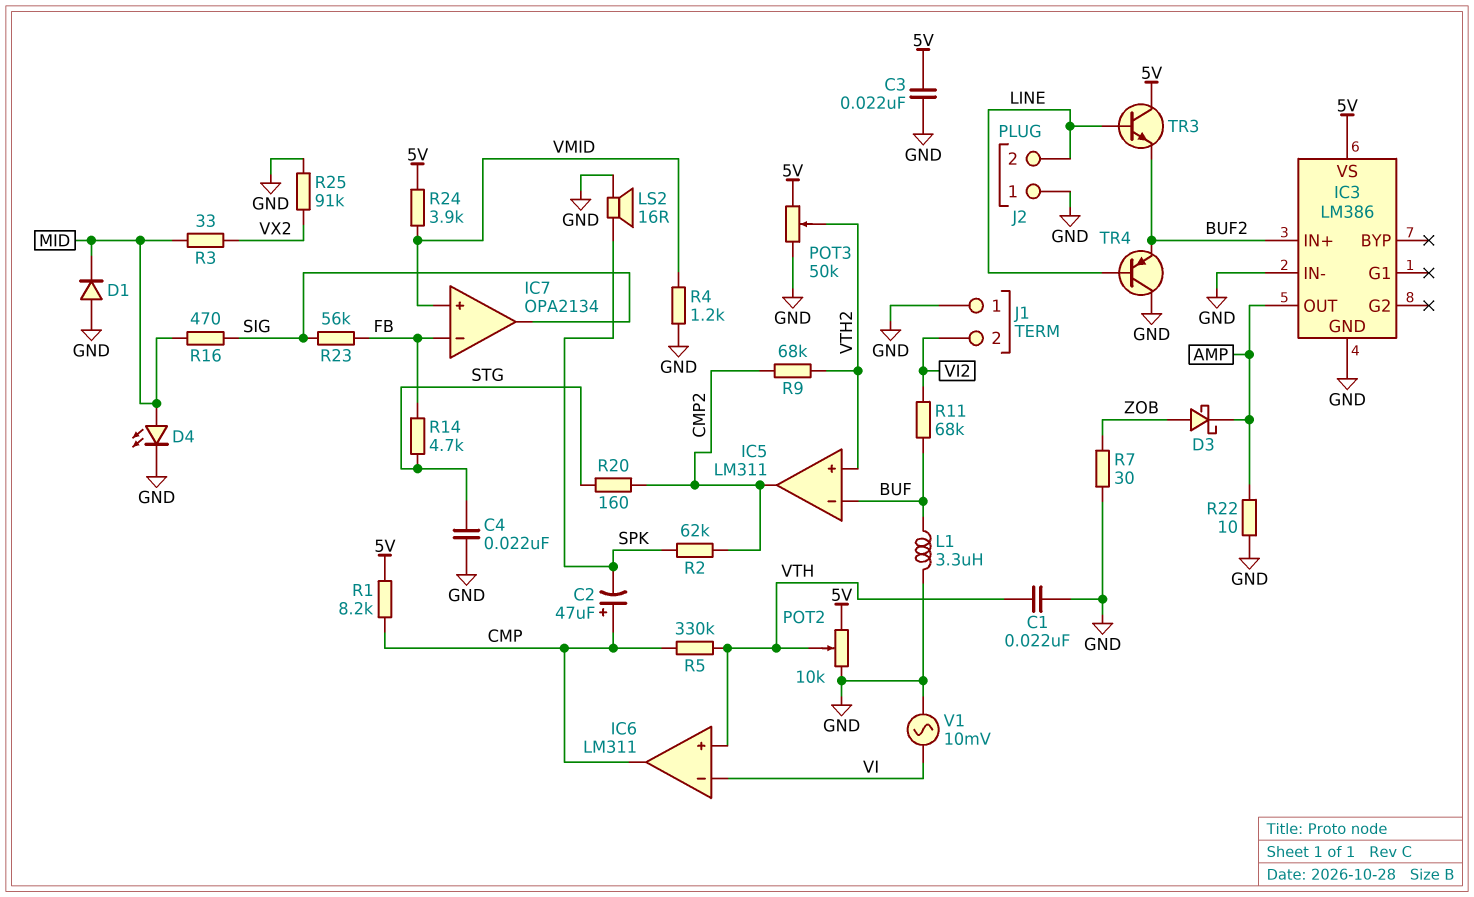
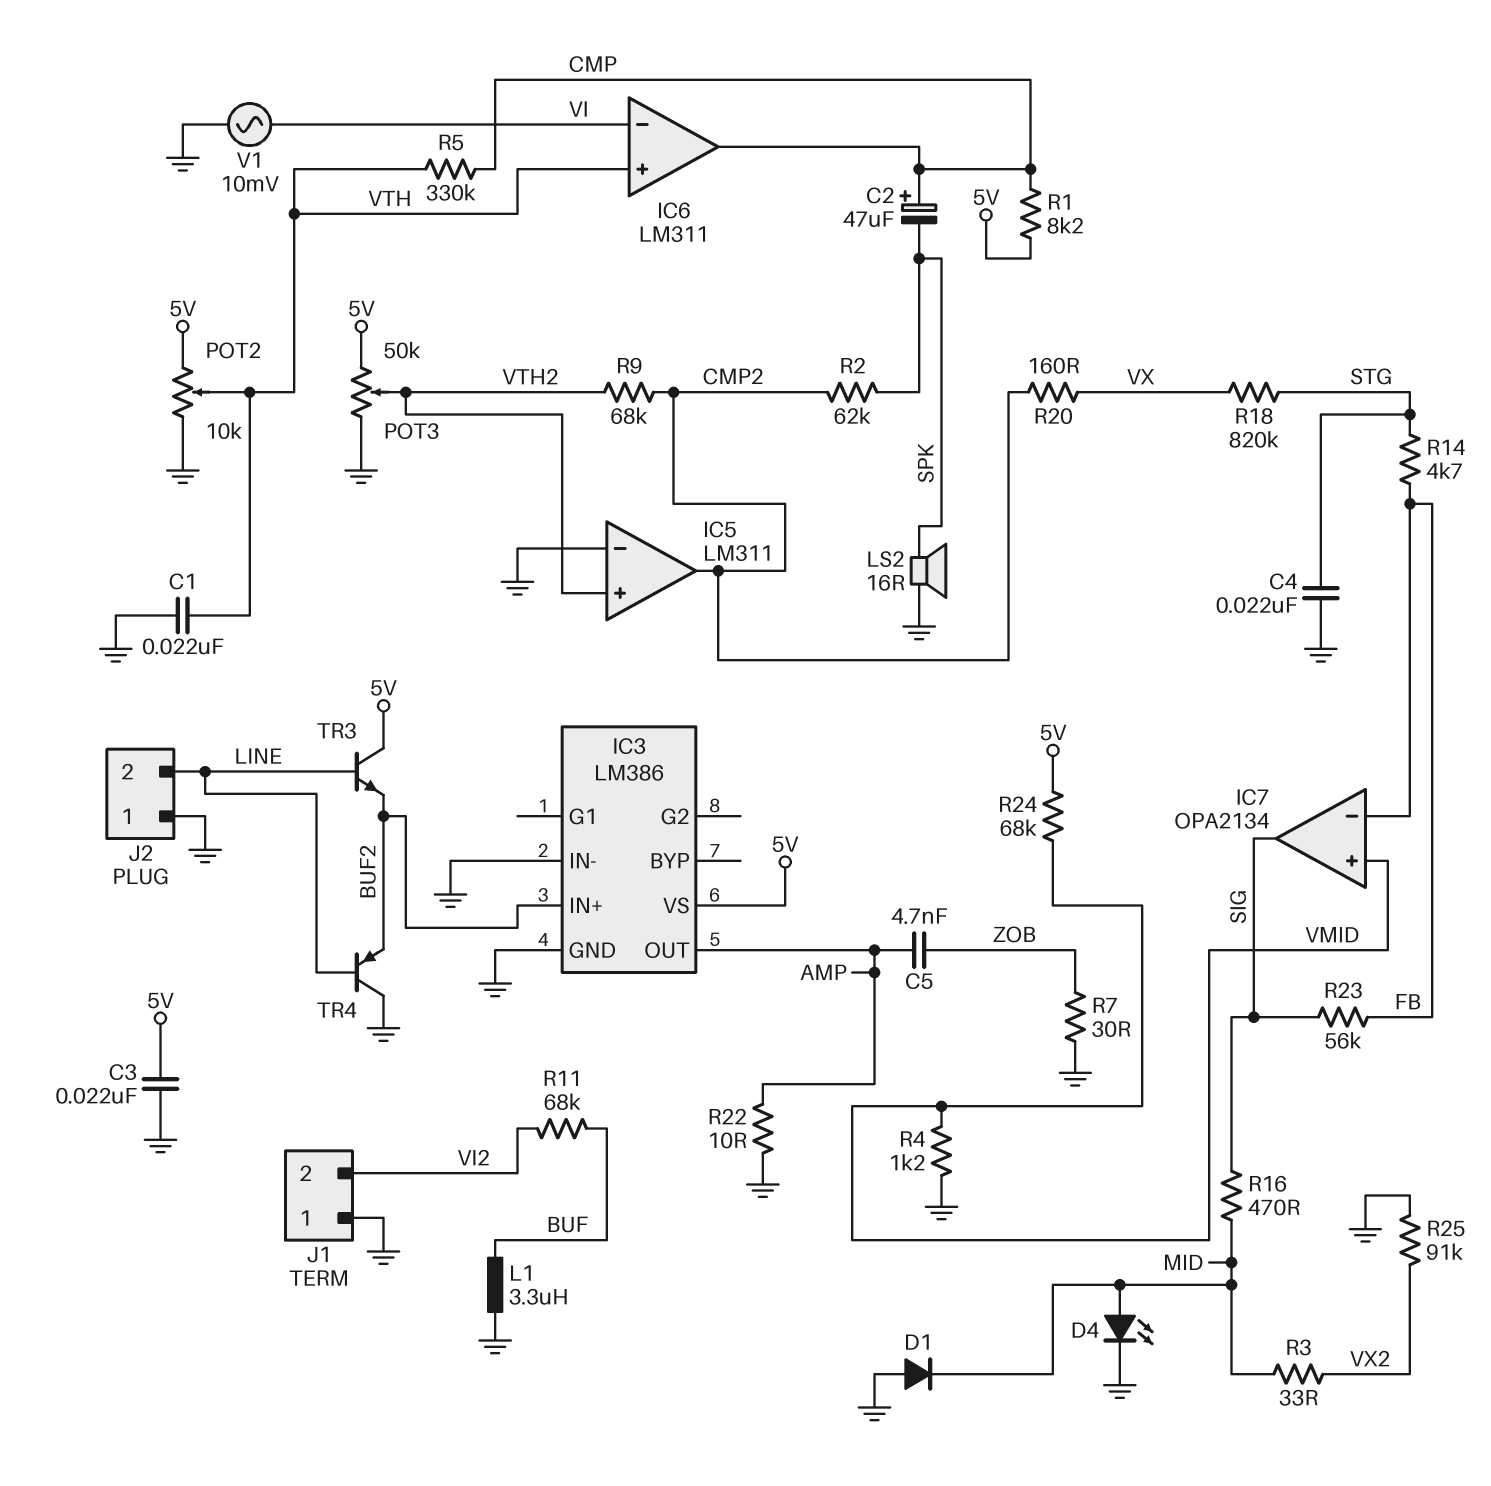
C5: none -> 4.7nF (AMP, ZOB)
D3: schottky (A ZOB, K AMP) -> none
IC5 pin in-: BUF -> GND
R18: none -> 820k (STG, VX)
R20: 160 (CMP2, STG) -> 160 (CMP2, VX)
R24: 3.9k (5V, VMID) -> 68k (5V, VMID)

